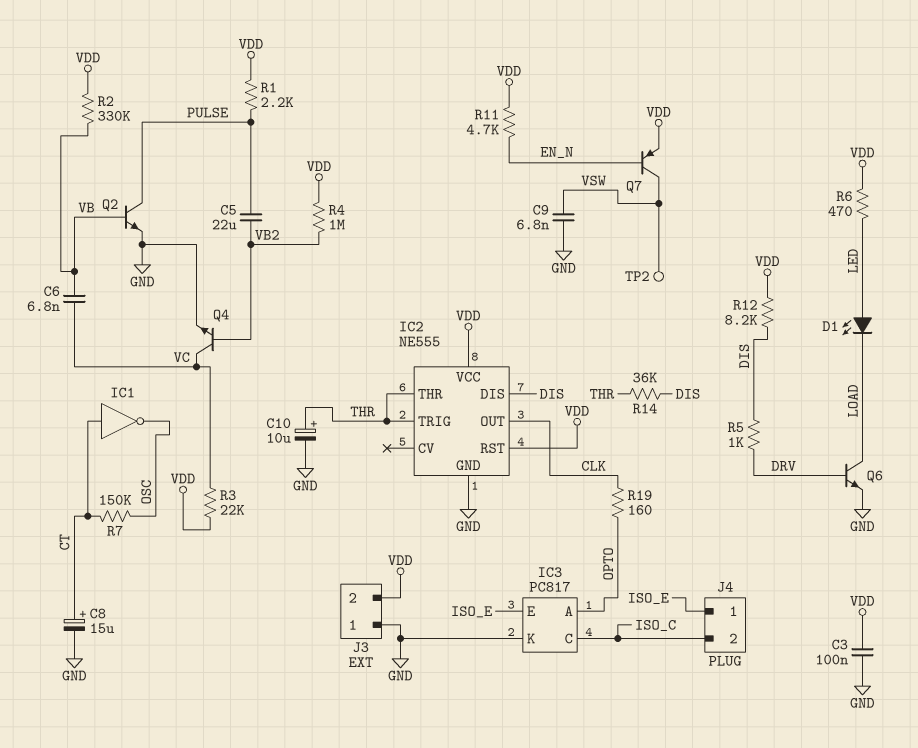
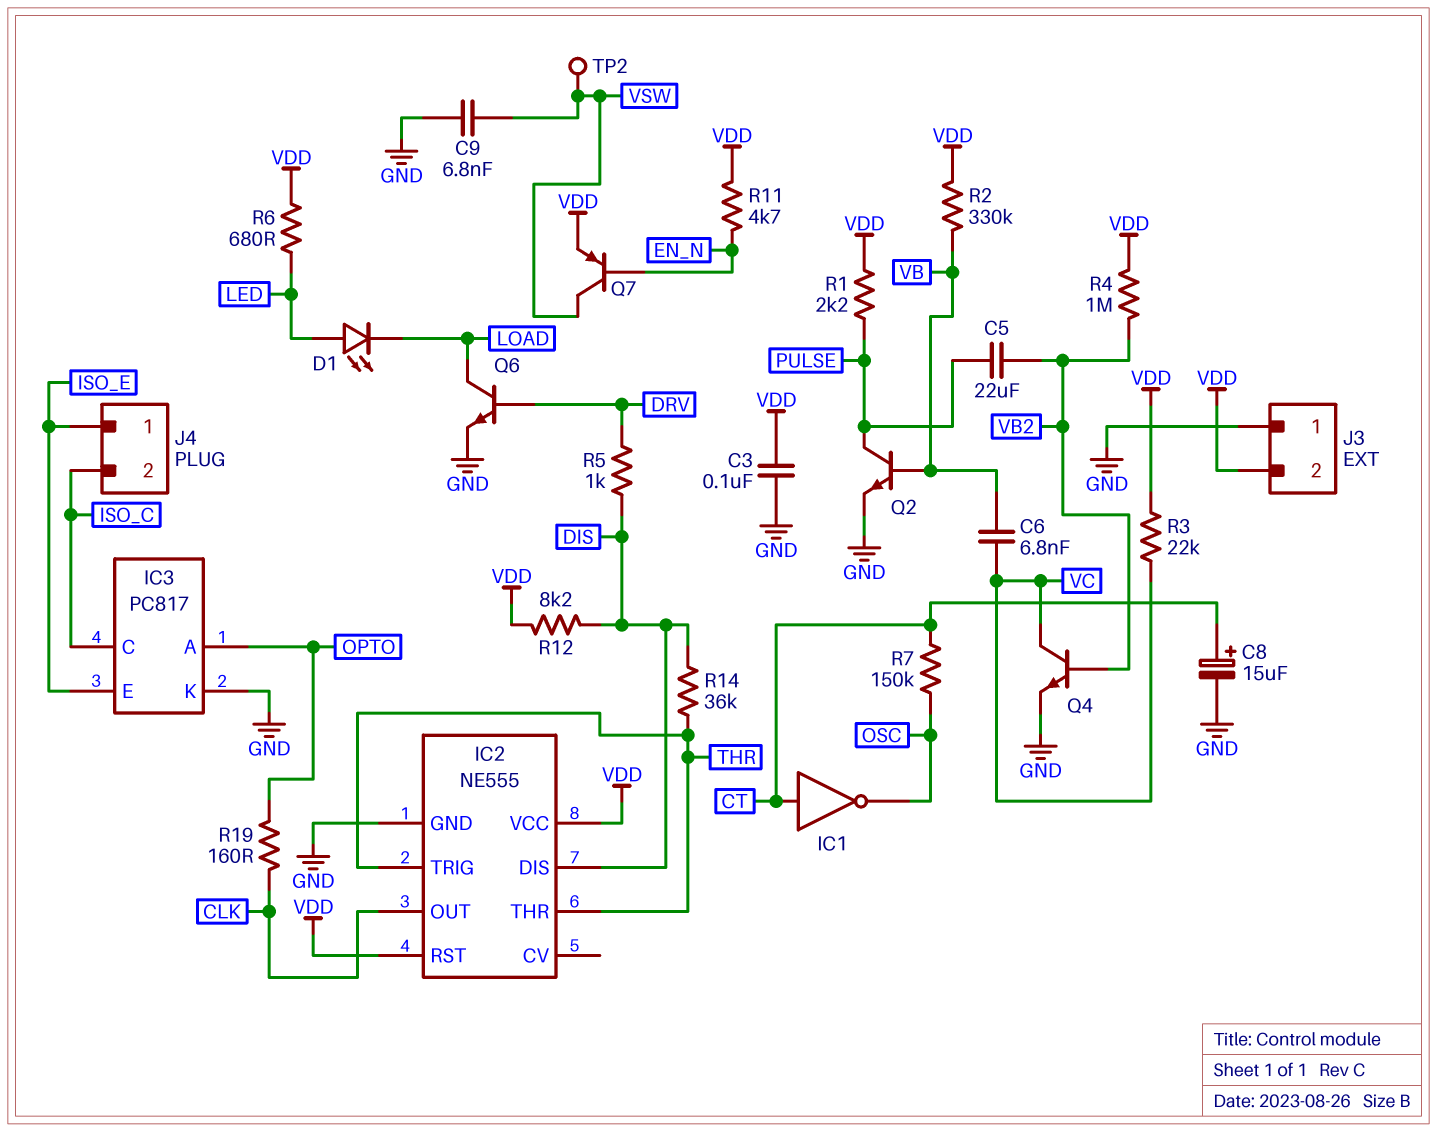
C10: 10uF (plus THR, minus GND) -> none
R6: 470 (LED, VDD) -> 680 (LED, VDD)

